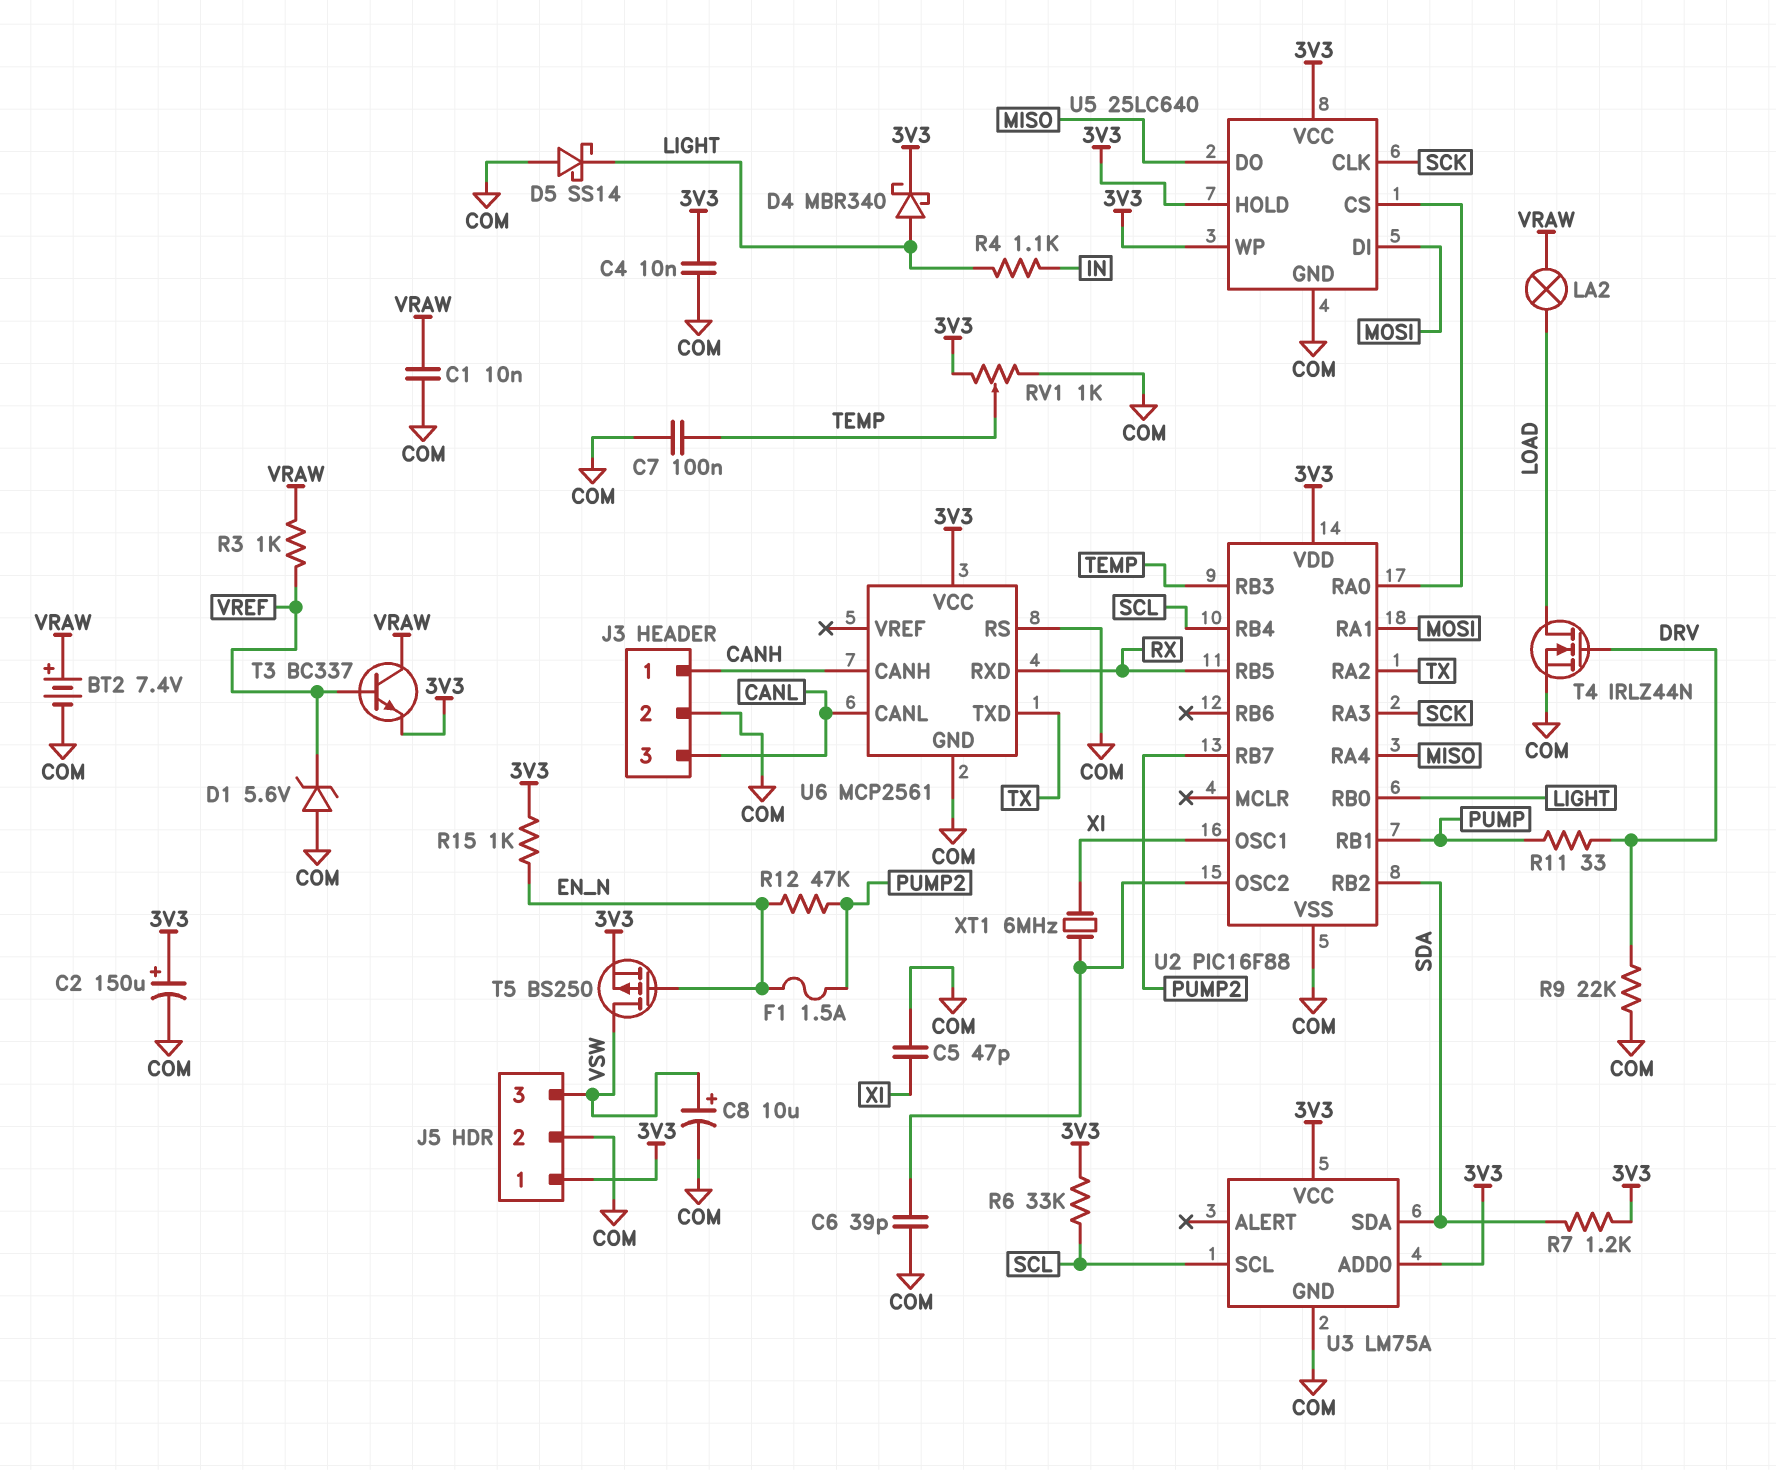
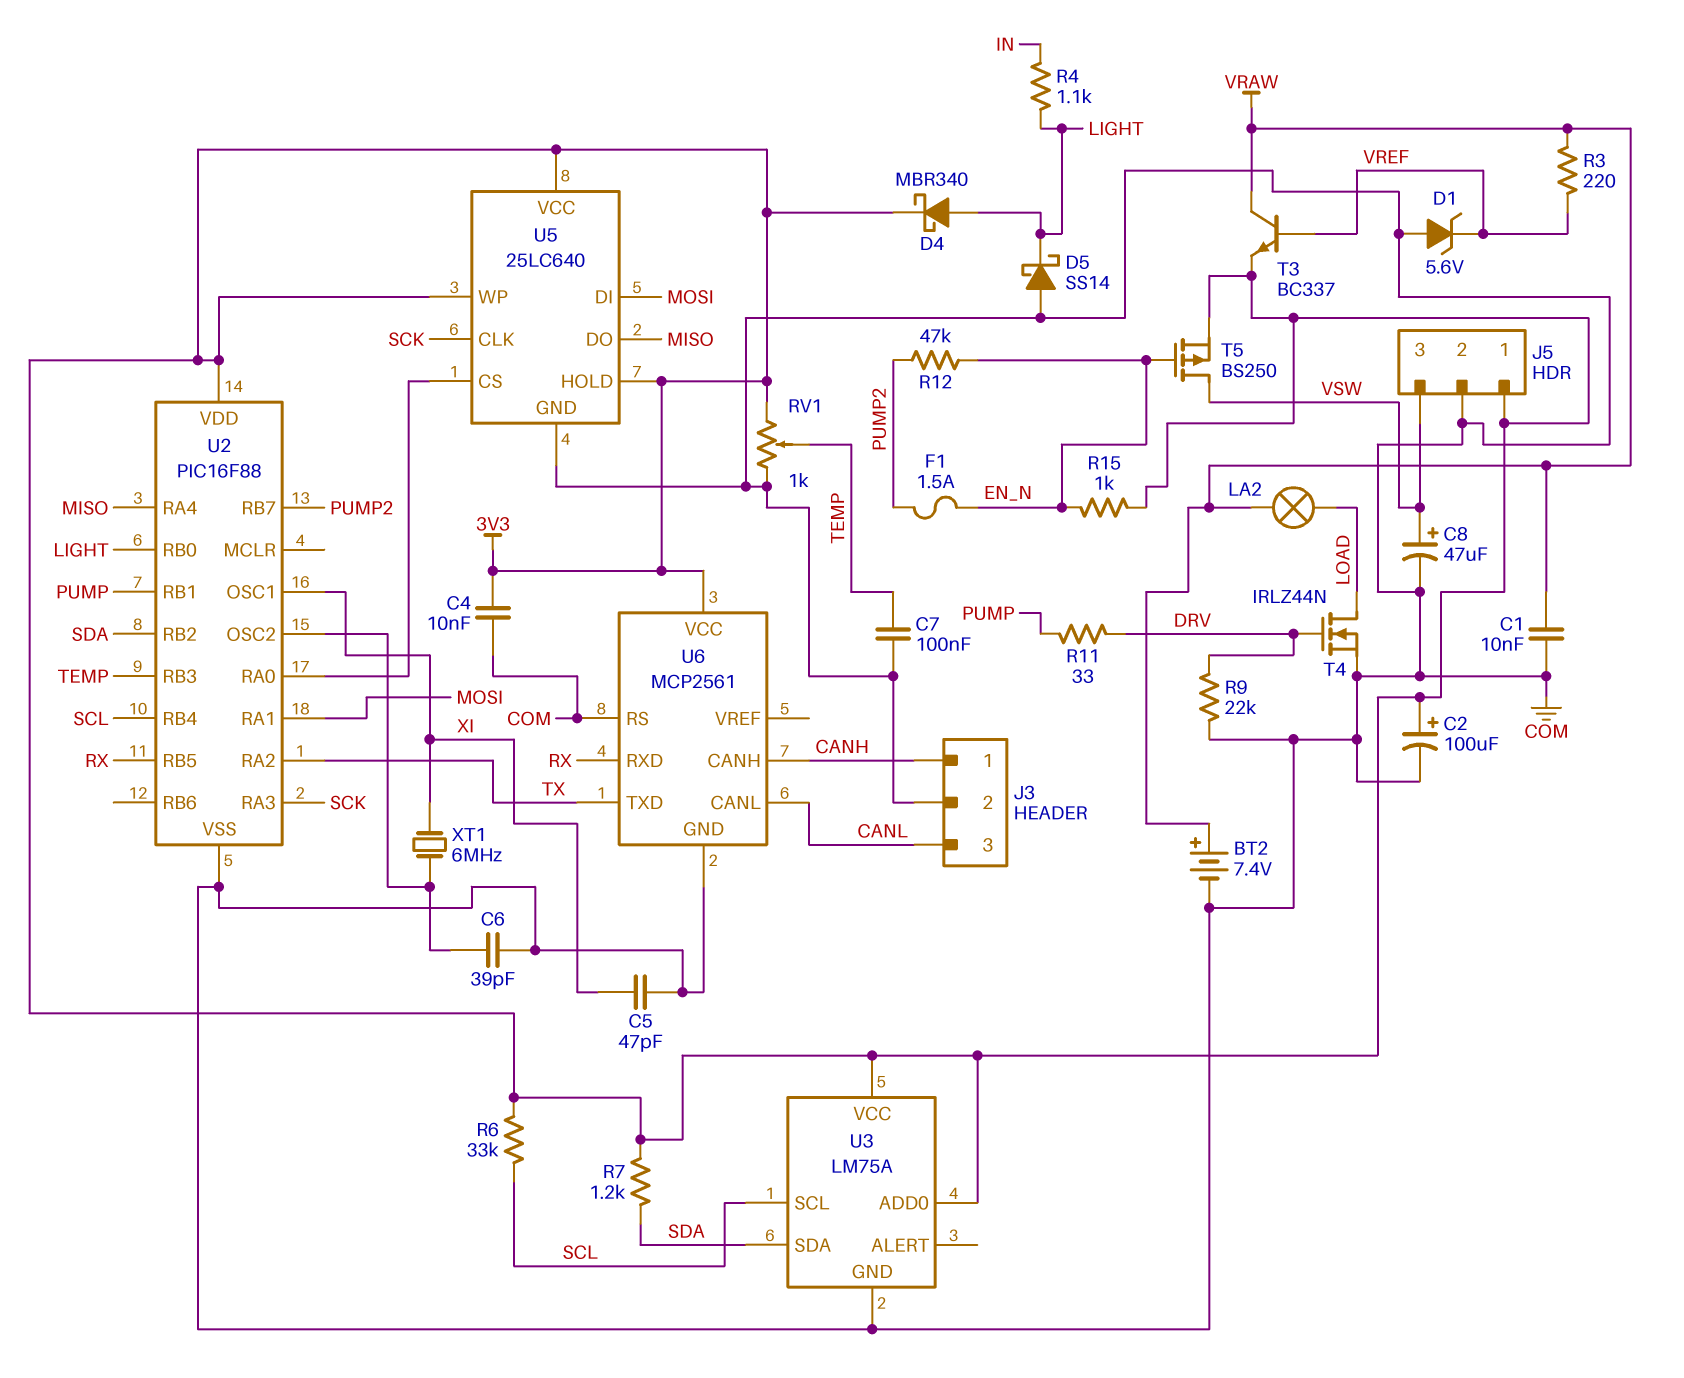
C2: 150uF (plus 3V3, minus COM) -> 100uF (plus 3V3, minus COM)
C8: 10uF (plus VSW, minus COM) -> 47uF (plus VSW, minus COM)
R3: 1k (VRAW, VREF) -> 220 (VRAW, VREF)

